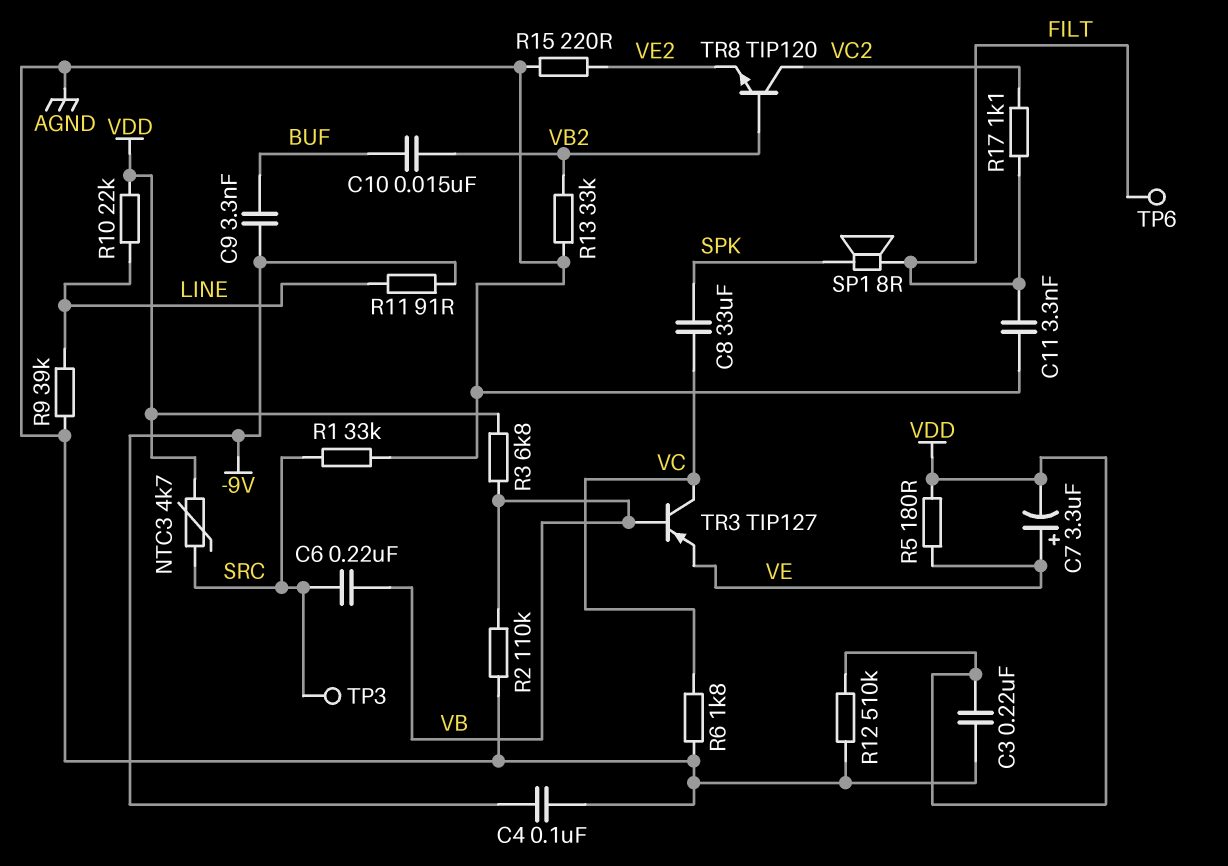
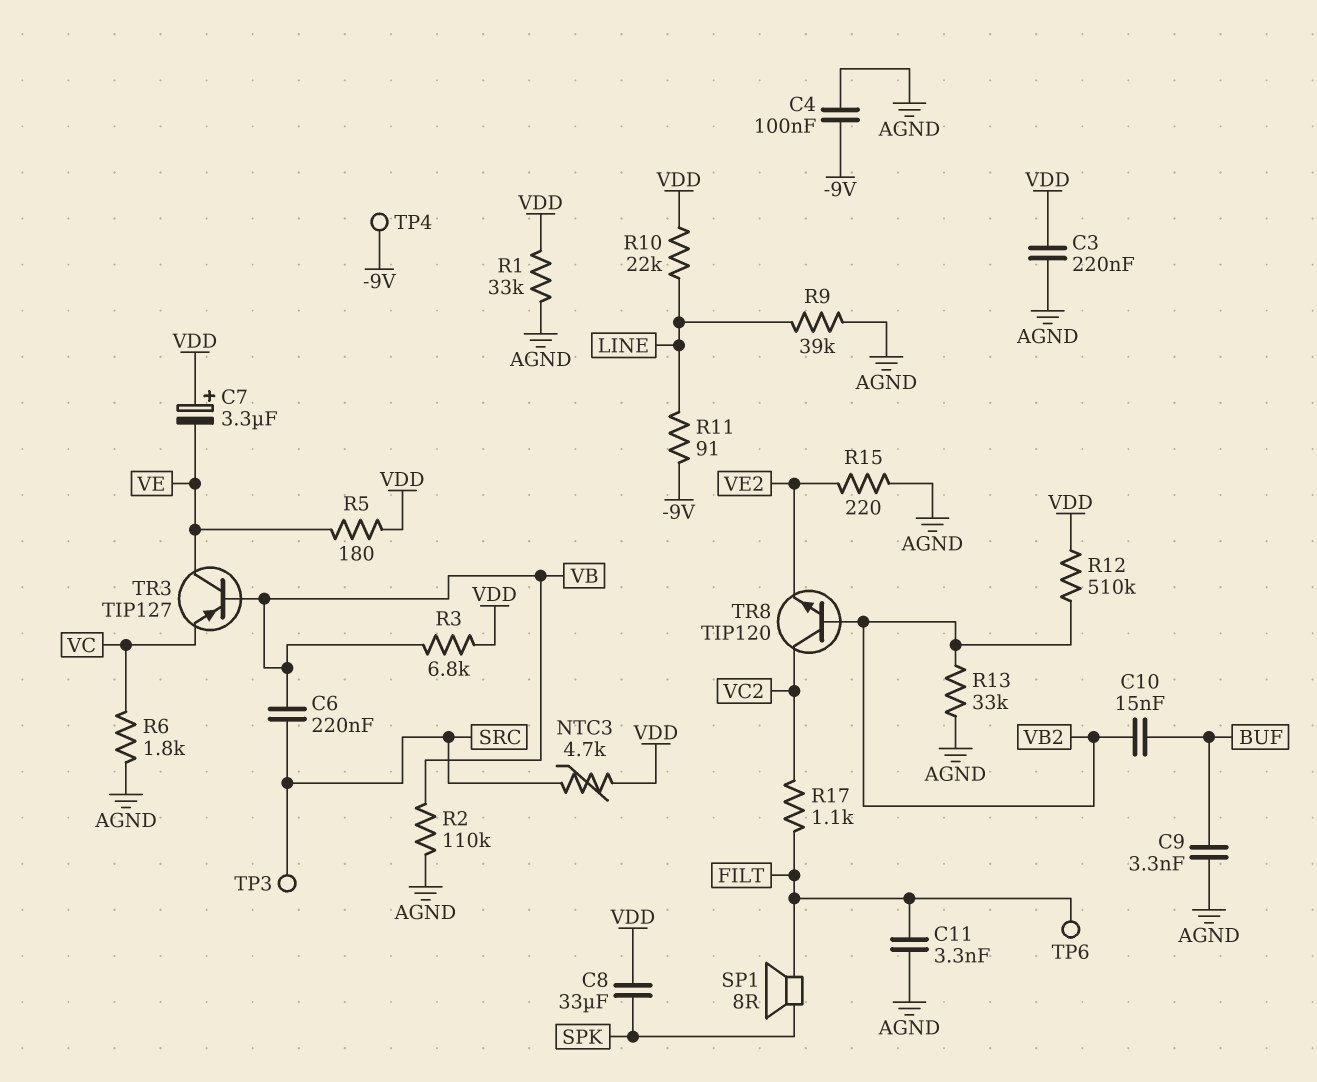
C7: 3.3uF (plus VE, minus VDD) -> 3.3uF (plus VDD, minus VE)
C8: 33uF (SPK, VC) -> 33uF (SPK, VDD)
C9: 3.3nF (-9V, BUF) -> 3.3nF (AGND, BUF)
R1: 33k (AGND, SRC) -> 33k (AGND, VDD)
R12: 510k (AGND, VDD) -> 510k (VB2, VDD)
TP4: none -> test point (-9V)
TR3: PNP TIP127 (B VB, C VC, E VE) -> PNP TIP127 (B VB, C VE, E VC)

